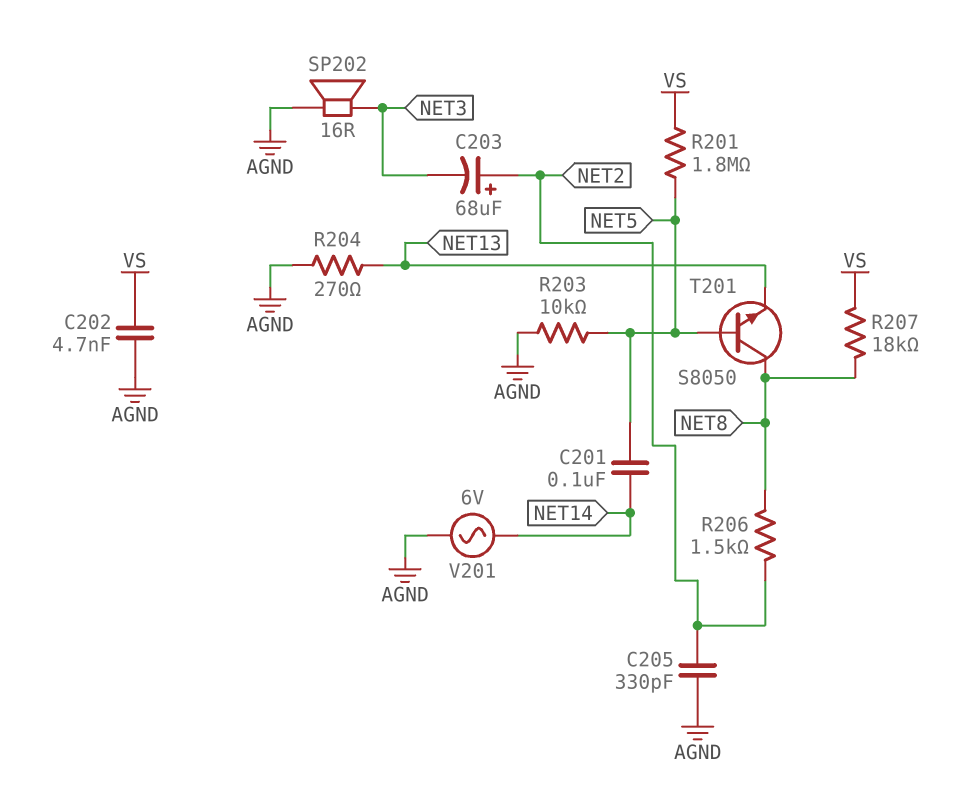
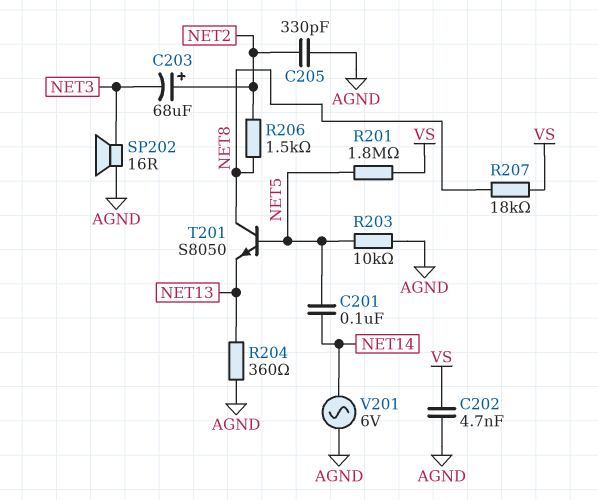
R204: 270 (AGND, NET13) -> 360 (AGND, NET13)

